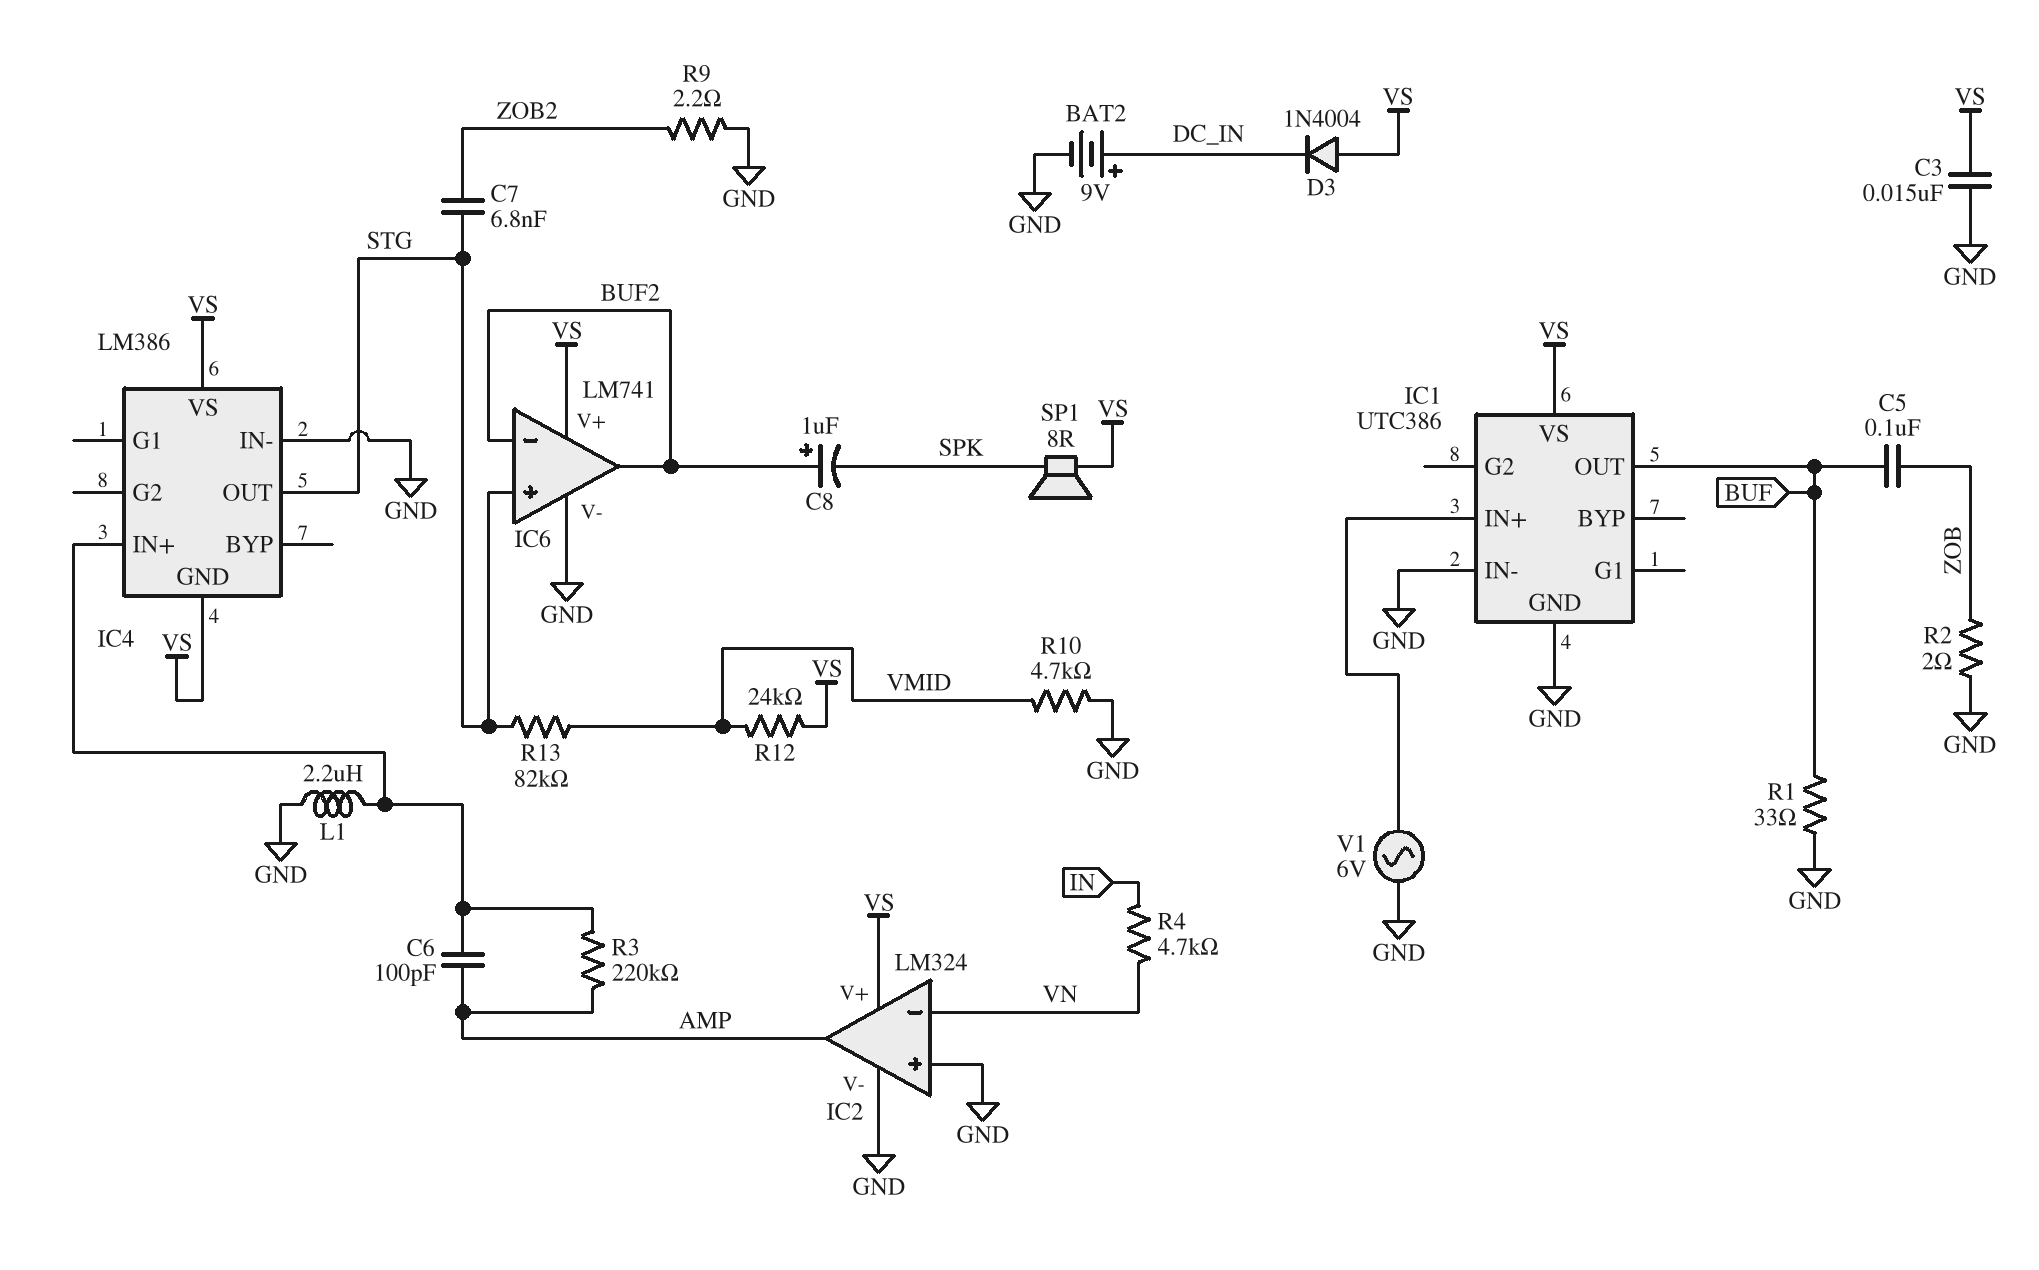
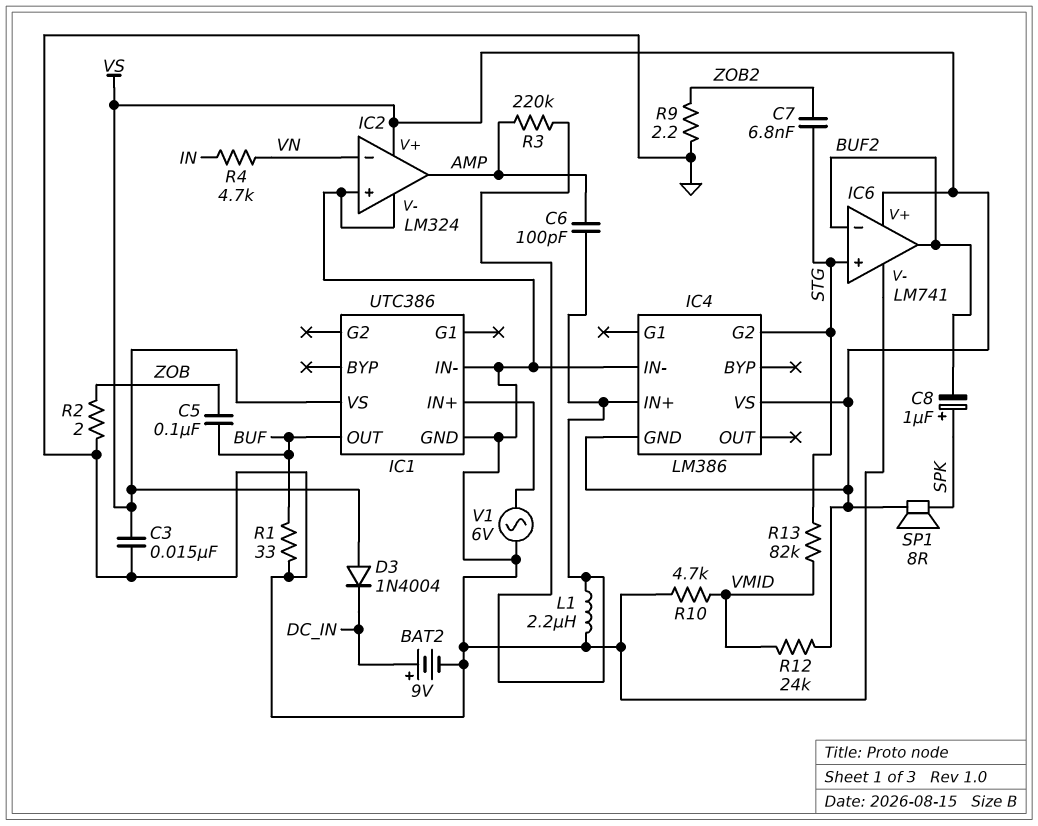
C8: 1uF (plus BUF2, minus SPK) -> 1uF (plus SPK, minus BUF2)
IC4 pin G2: none -> STG
IC4 pin OUT: STG -> none

